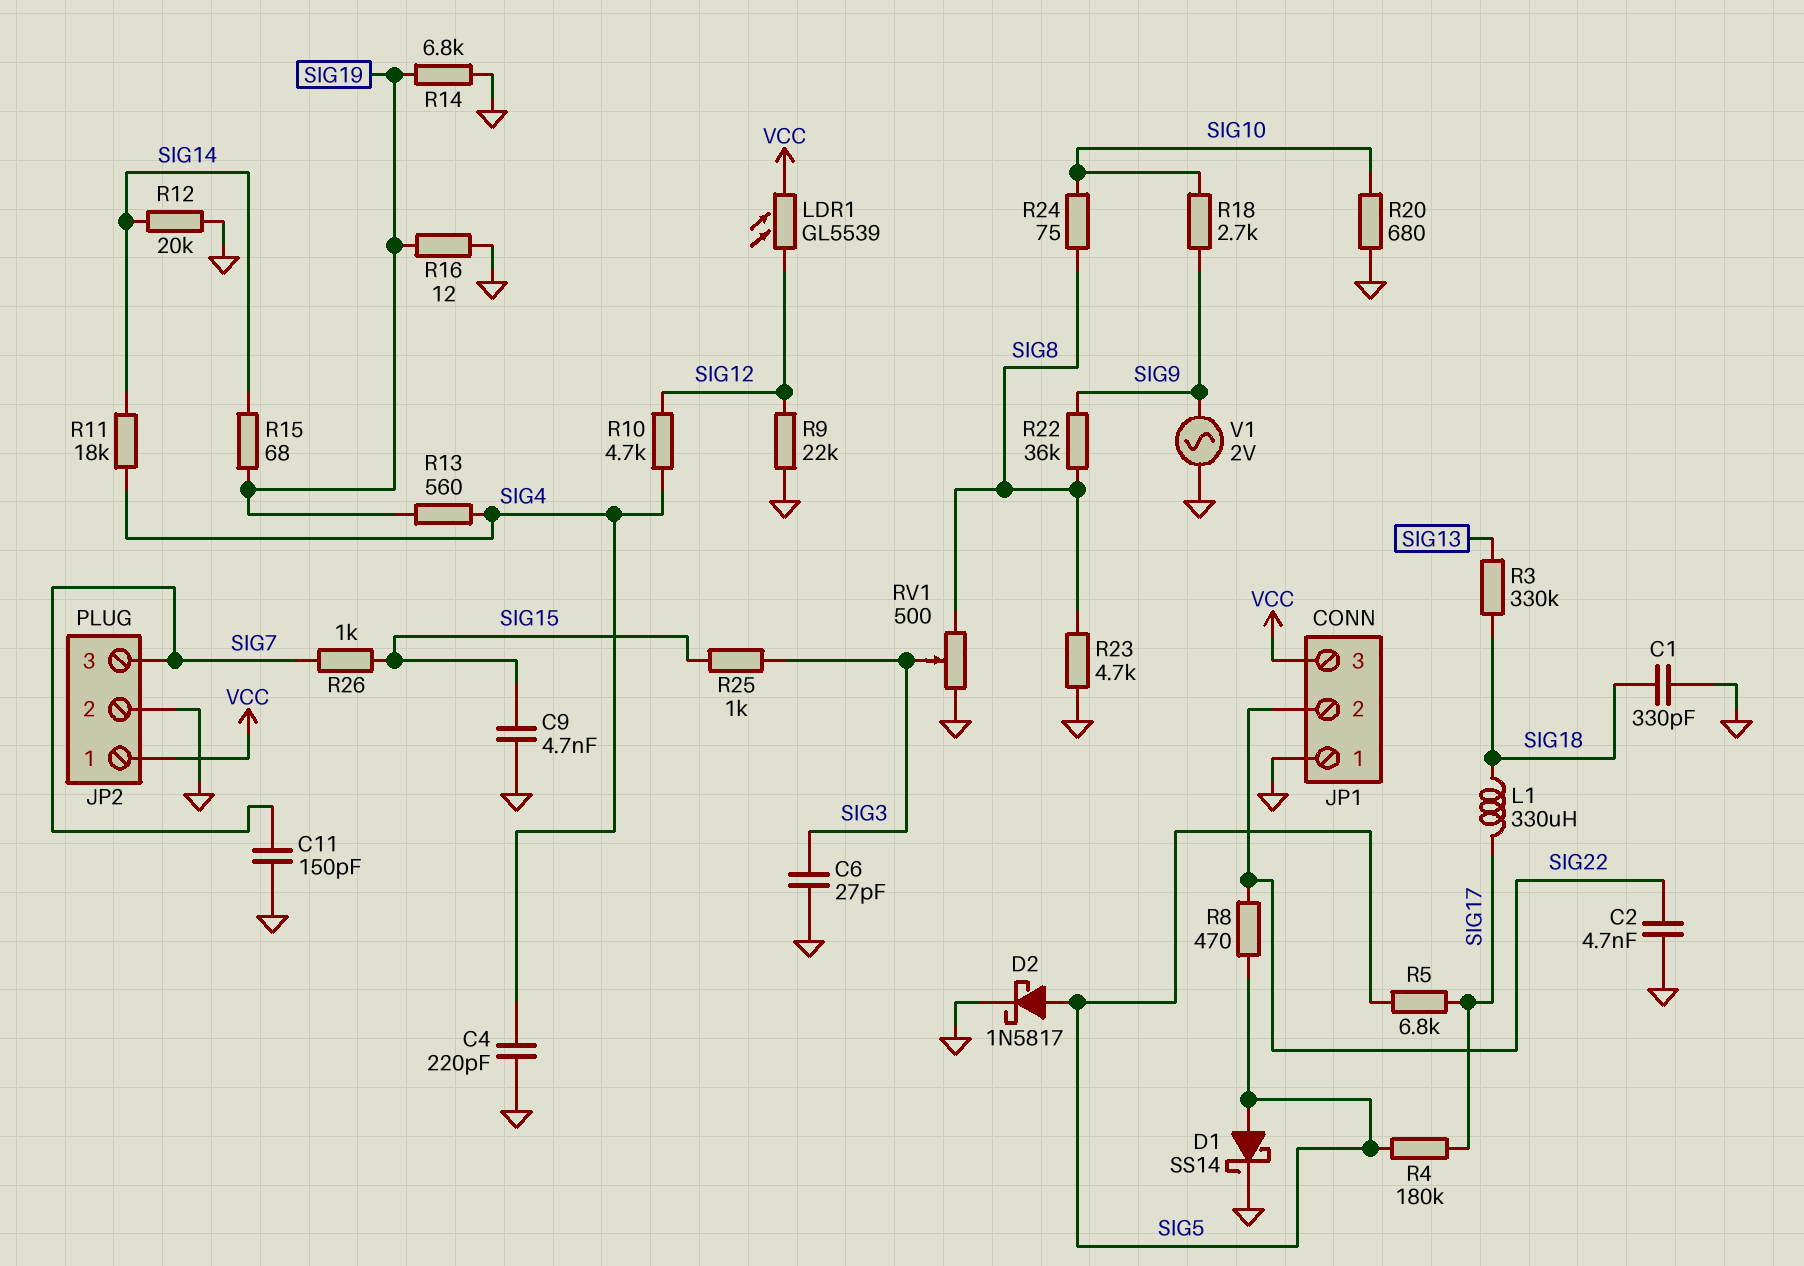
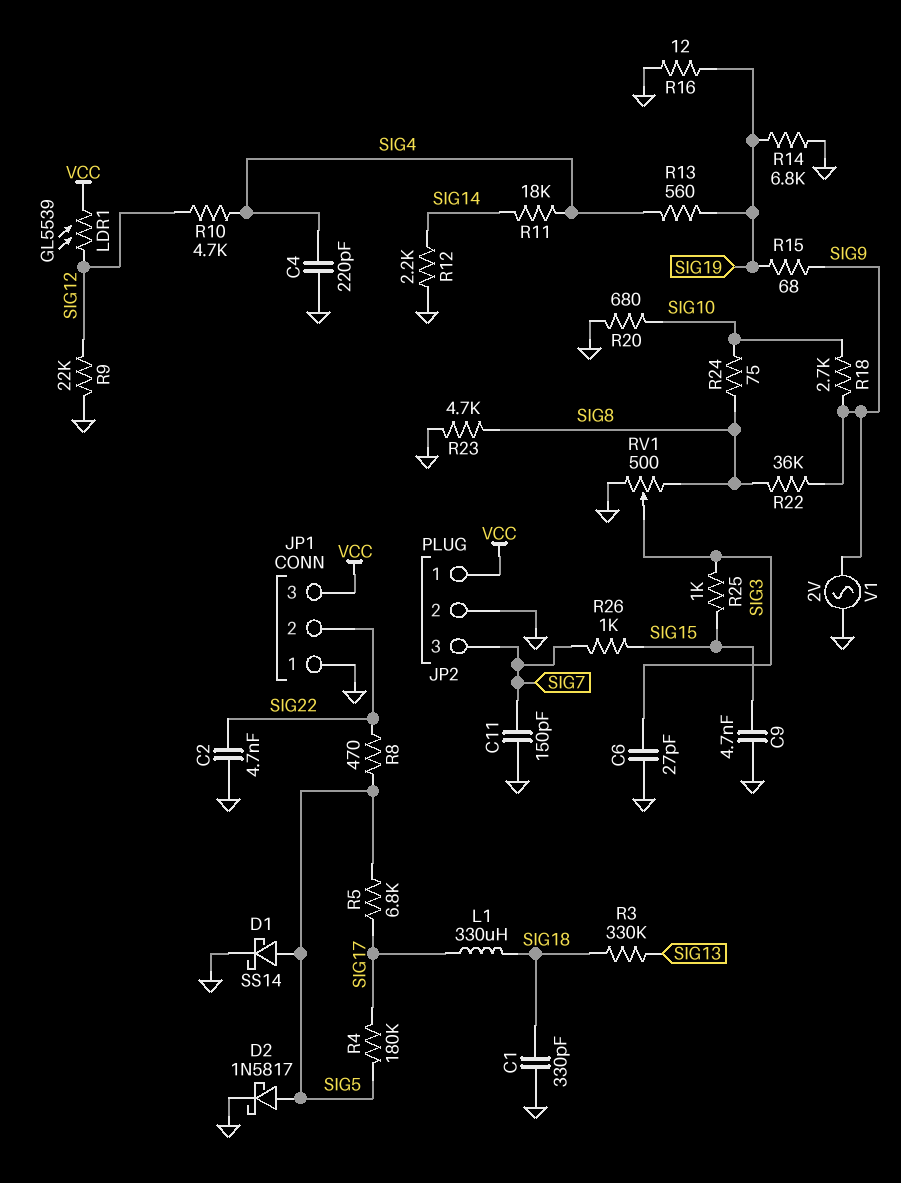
R12: 20k (GND, SIG14) -> 2.2k (GND, SIG14)
R15: 68 (SIG14, SIG19) -> 68 (SIG9, SIG19)

